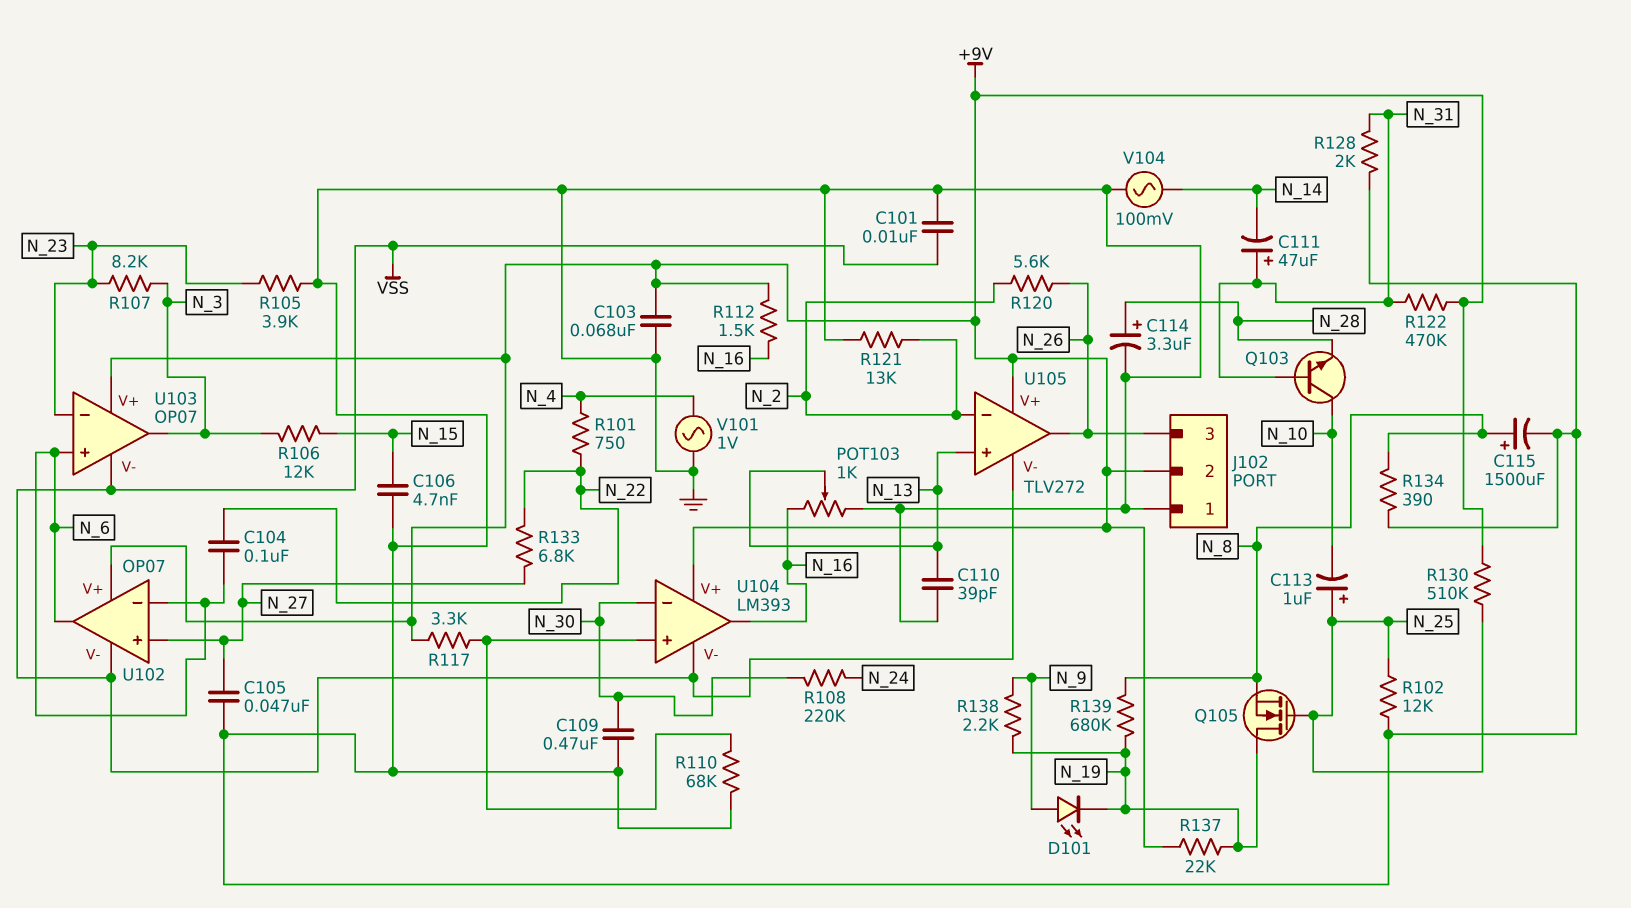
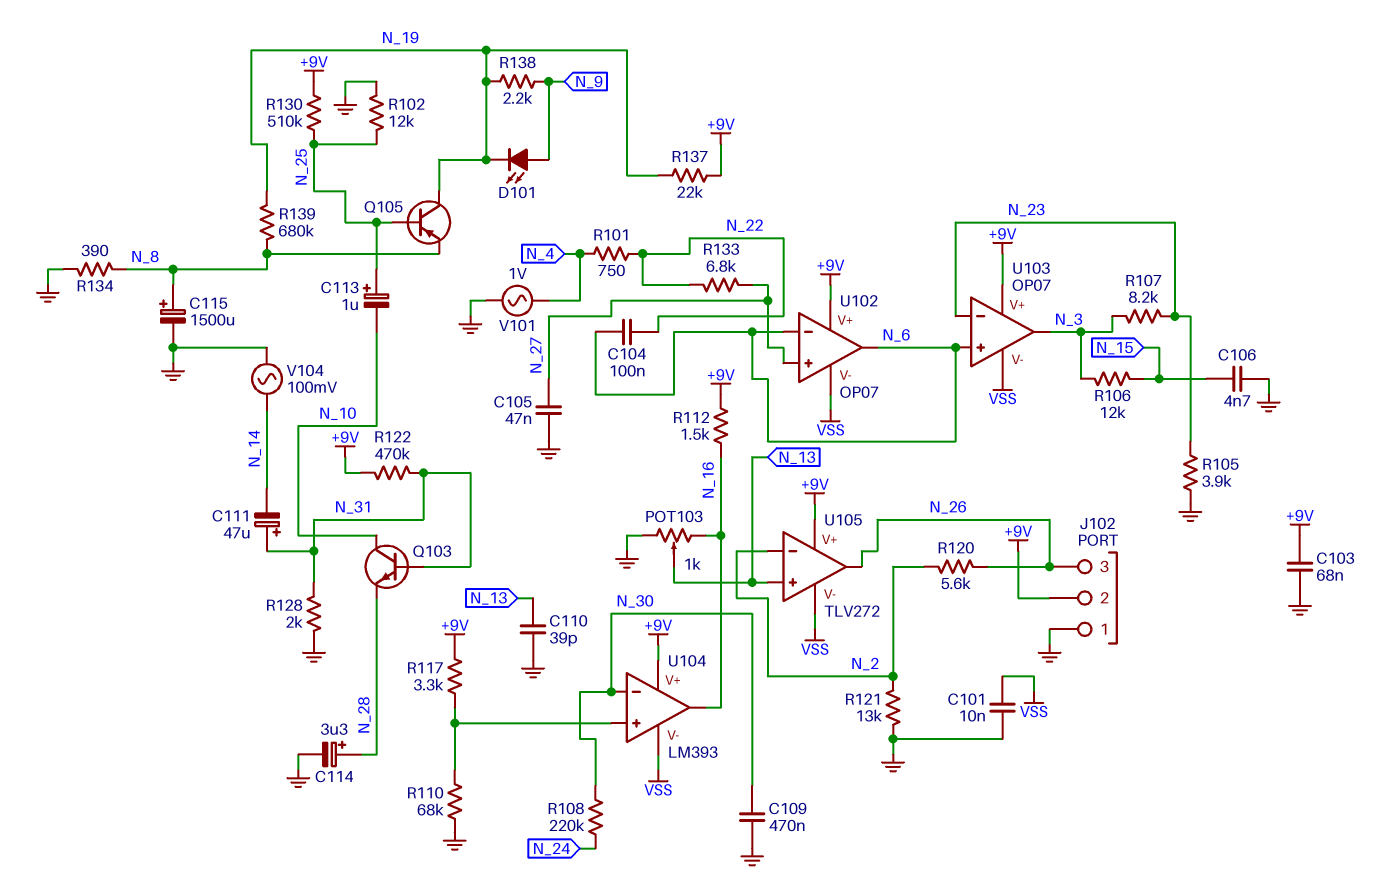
Q105: NMOS (G N_25, D N_19, S N_8) -> PNP (B N_25, C N_19, E N_8)

